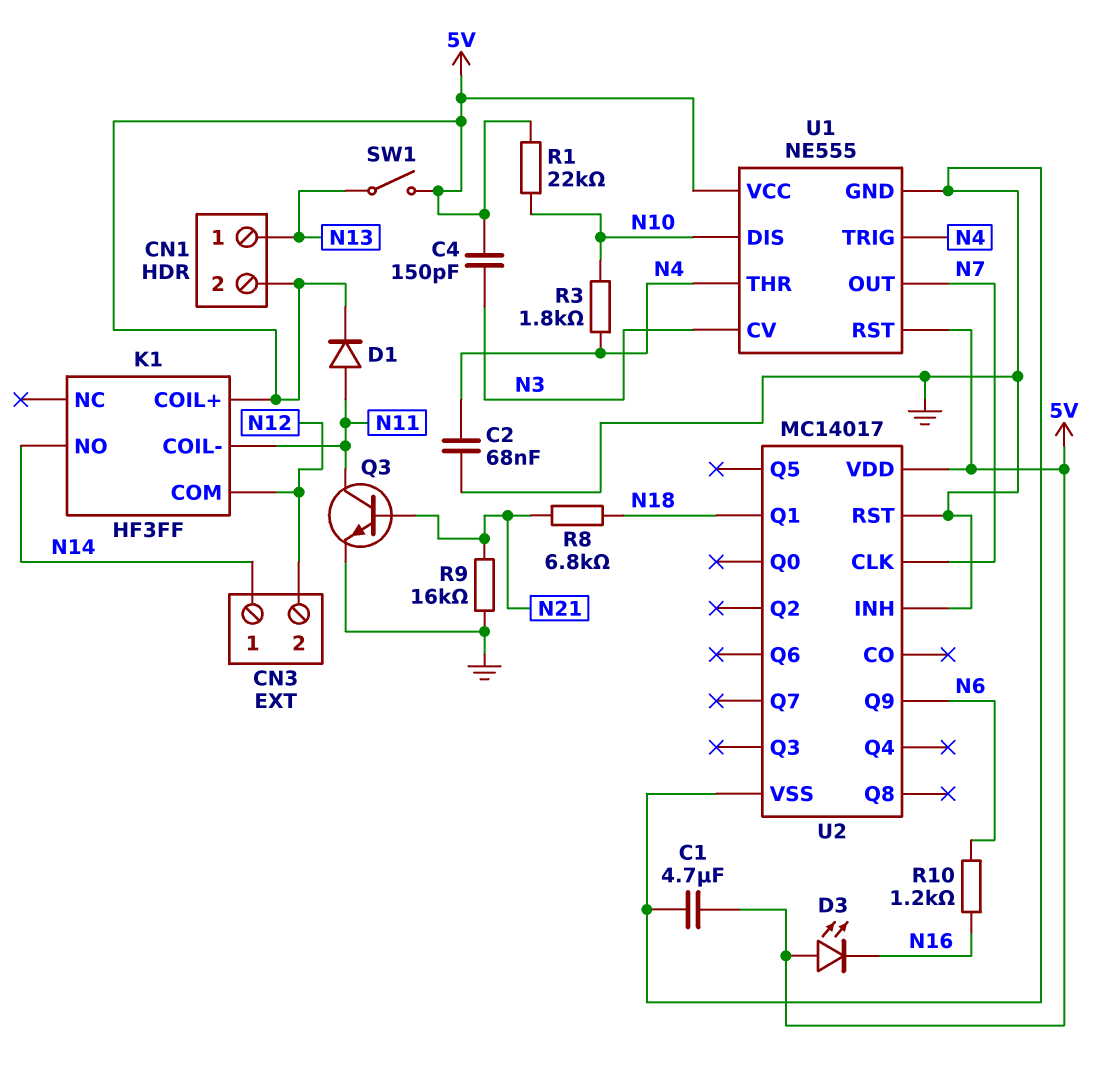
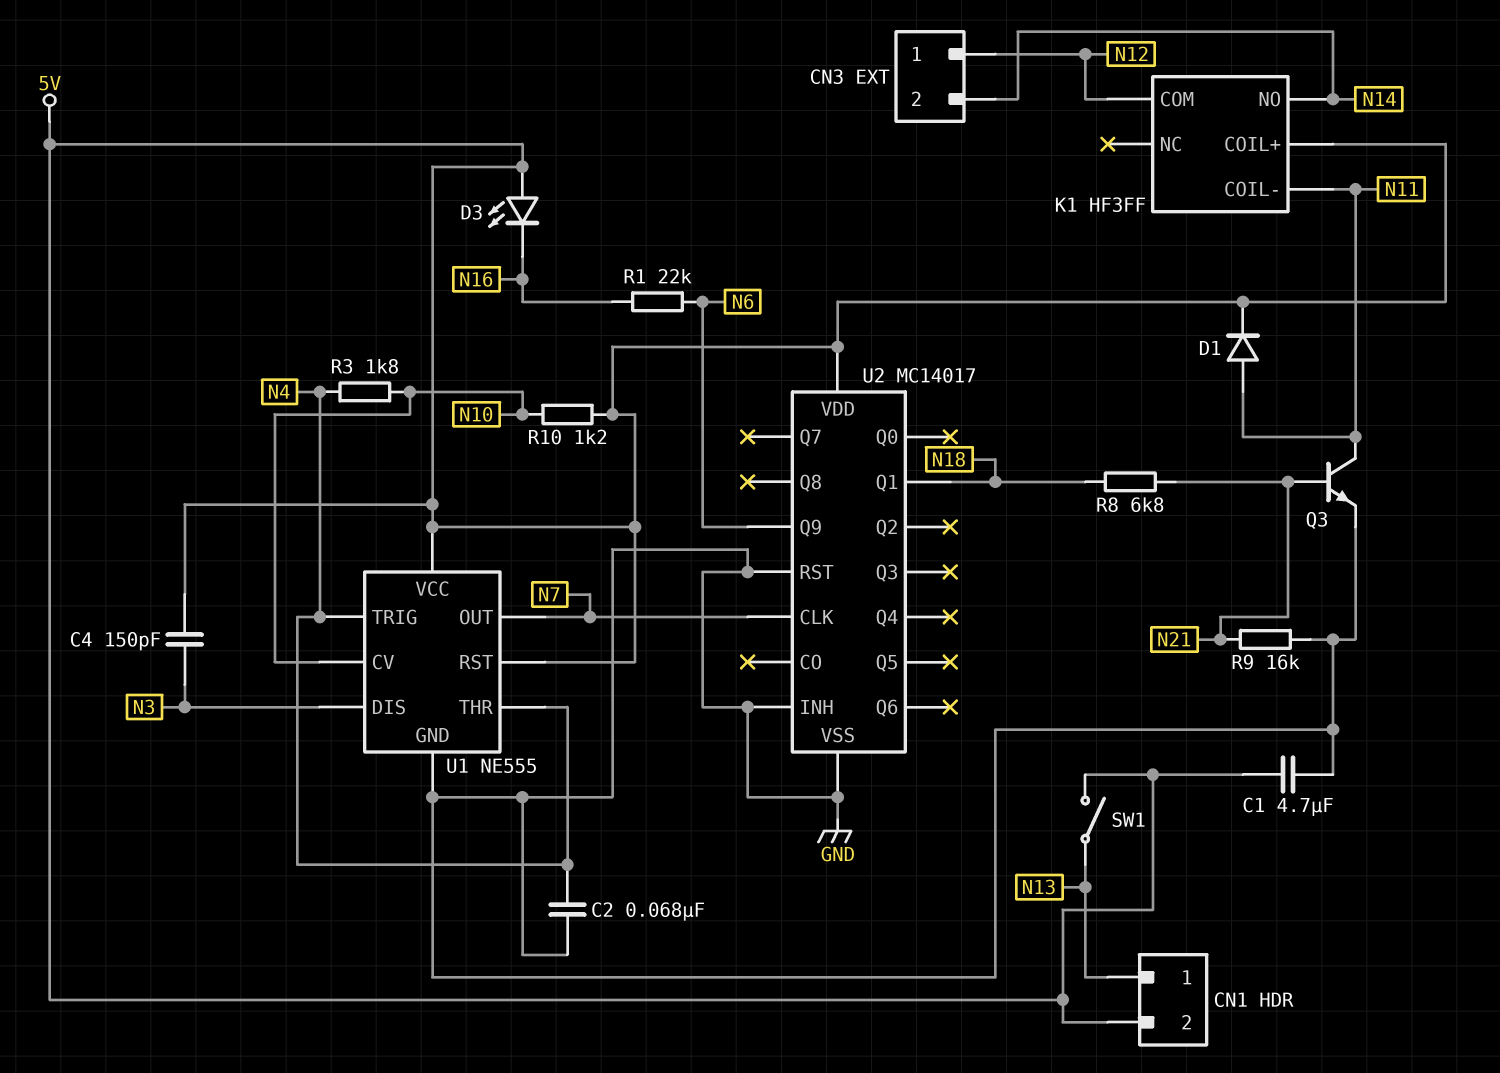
CN3 pin 1: N14 -> N12
CN3 pin 2: N12 -> N14
R1: 22k (5V, N10) -> 22k (N6, N16)
R10: 1.2k (N6, N16) -> 1.2k (5V, N10)
U1 pin CV: N3 -> N10
U1 pin DIS: N10 -> N3

